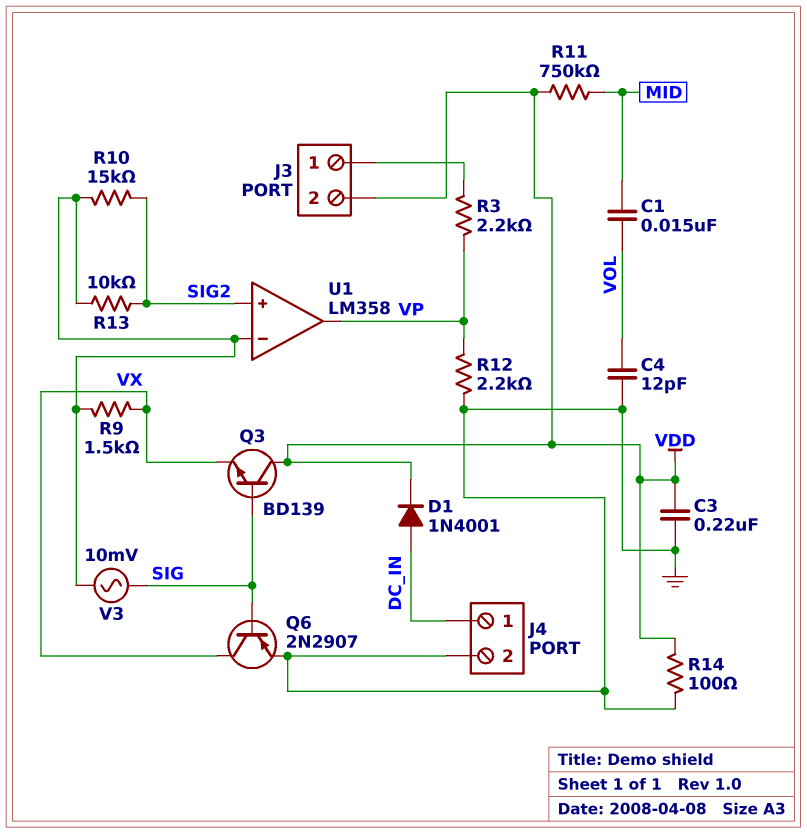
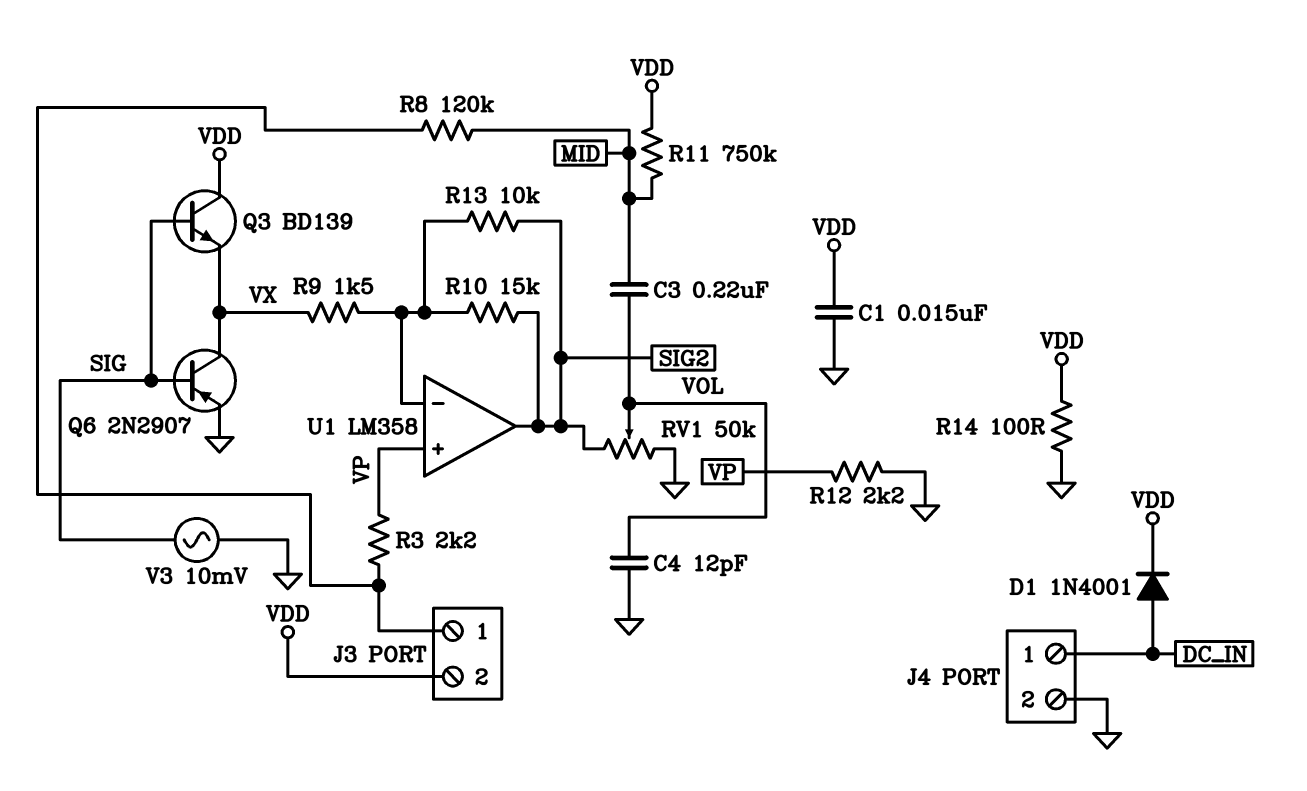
C1: 15nF (MID, VOL) -> 15nF (GND, VDD)
C3: 220nF (GND, VDD) -> 220nF (MID, VOL)
R8: none -> 120k (J3/1, MID)
RV1: none -> 50k (GND, SIG2, wiper VOL)
U1 pin in+: SIG2 -> VP
U1 pin out: VP -> SIG2
V3: AC 10mV (SIG, U1/in-) -> AC 10mV (GND, SIG)

